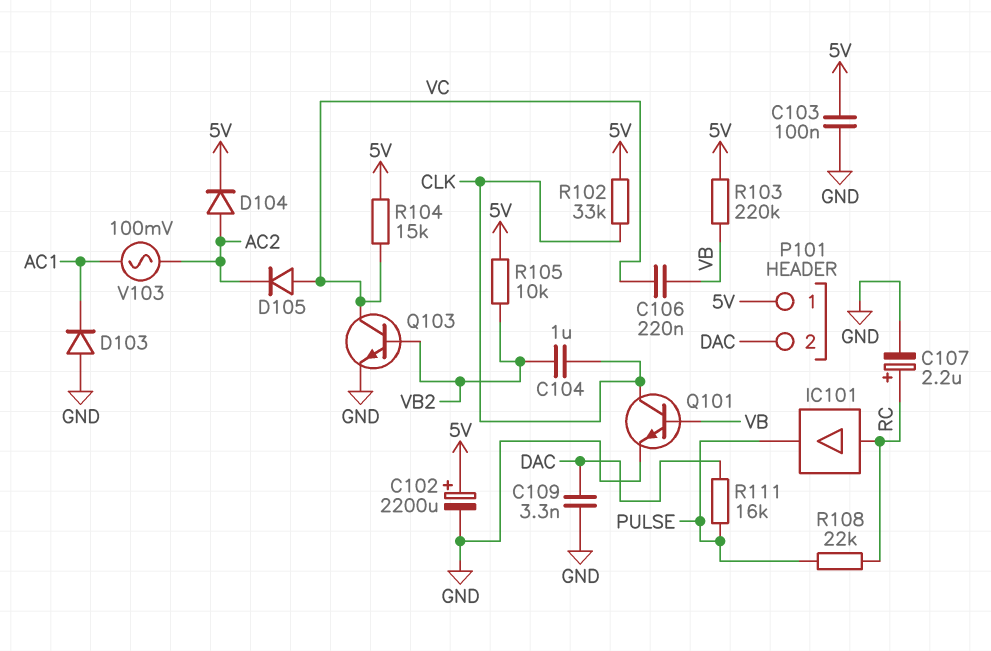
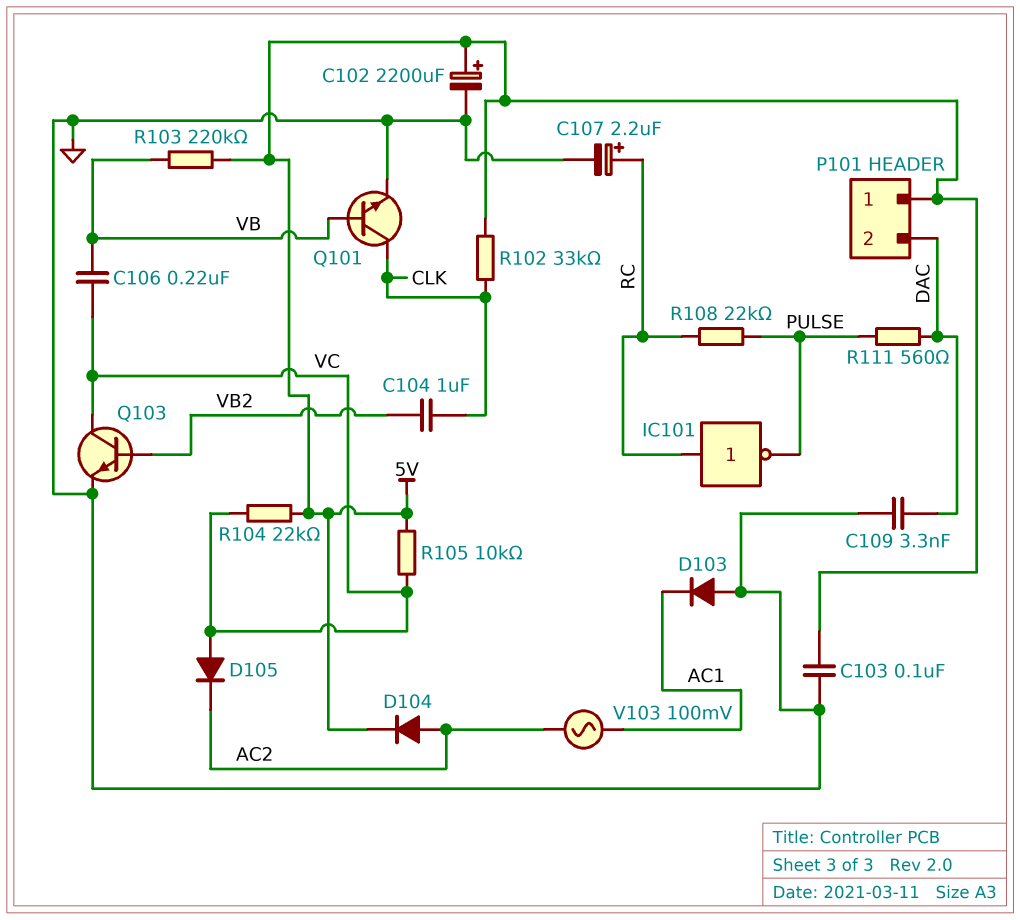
IC101: buffer (in RC, out PULSE) -> NOT (in RC, out PULSE)
R104: 15k (5V, VC) -> 22k (5V, VC)
R105: 10k (5V, VB2) -> 10k (5V, VC)
R111: 16k (DAC, PULSE) -> 560 (DAC, PULSE)

